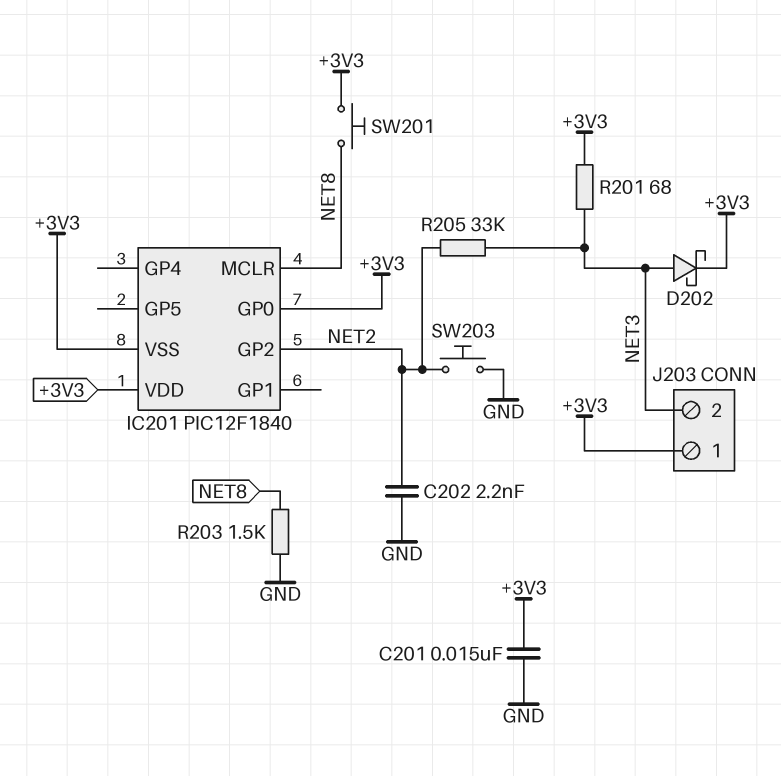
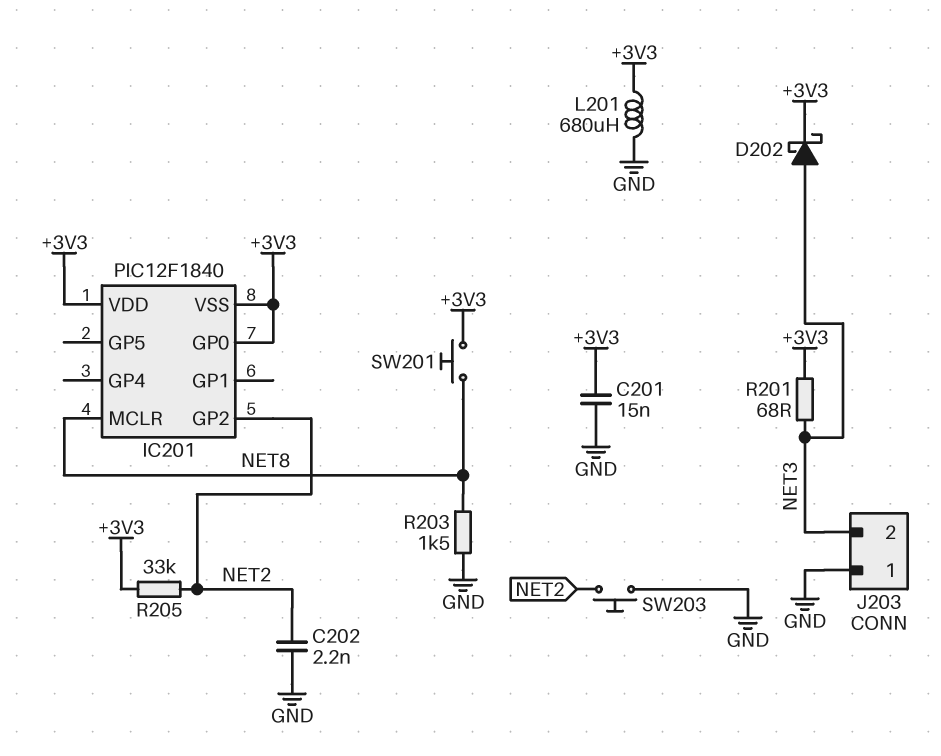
J203 pin 1: +3V3 -> GND
L201: none -> 680uH (+3V3, GND)
R205: 33k (NET2, NET3) -> 33k (+3V3, NET2)

